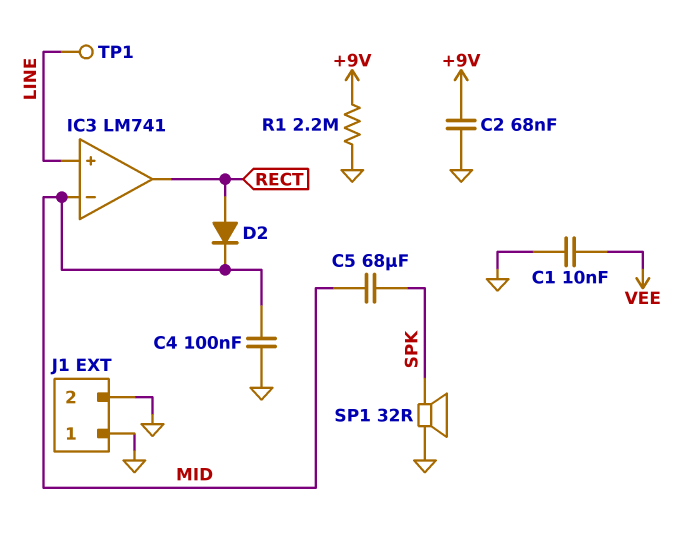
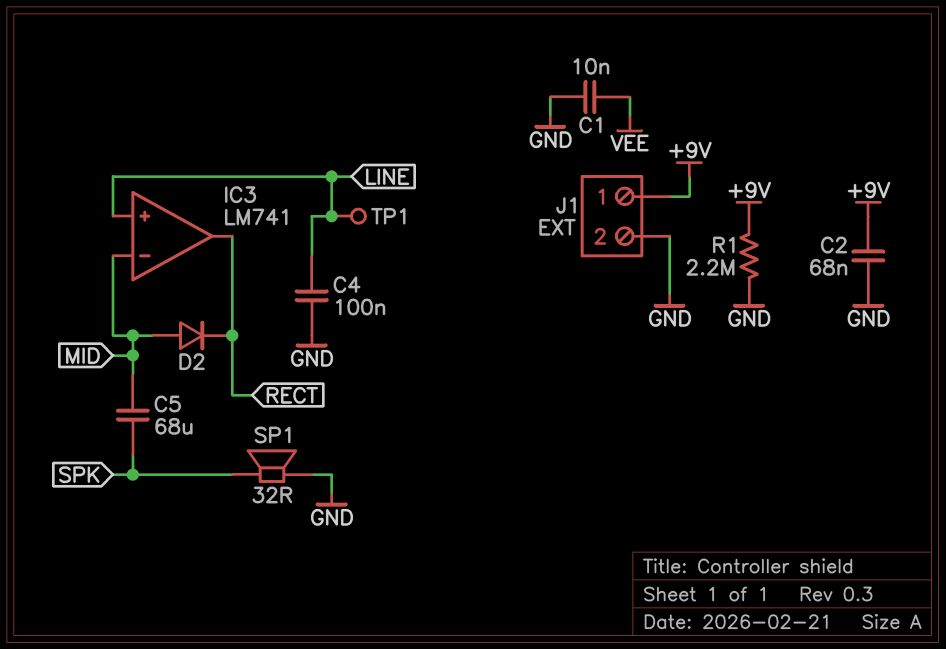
C4: 100nF (GND, MID) -> 100nF (GND, LINE)
D2: diode (A RECT, K MID) -> diode (A MID, K RECT)
J1 pin 1: GND -> +9V

